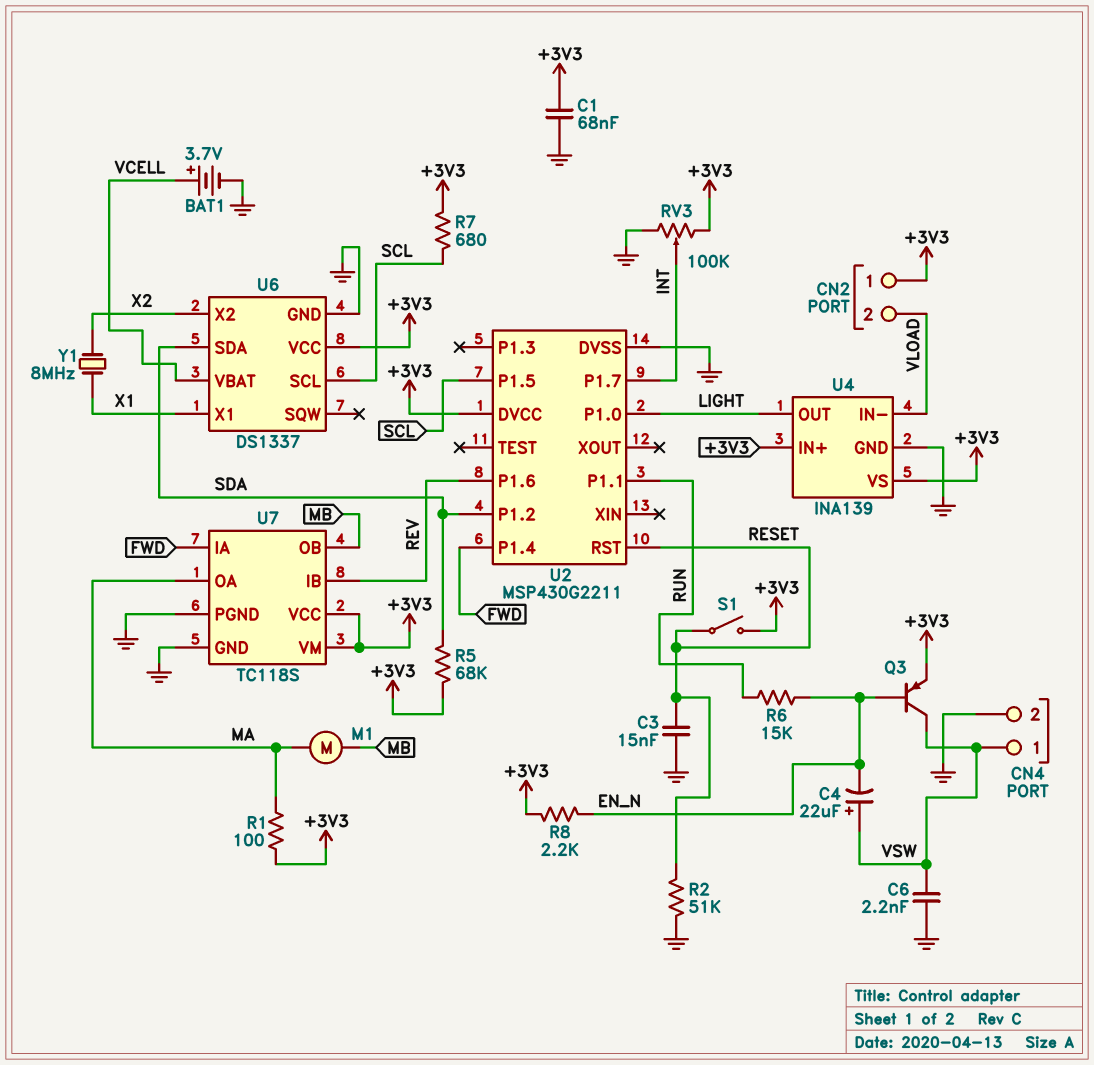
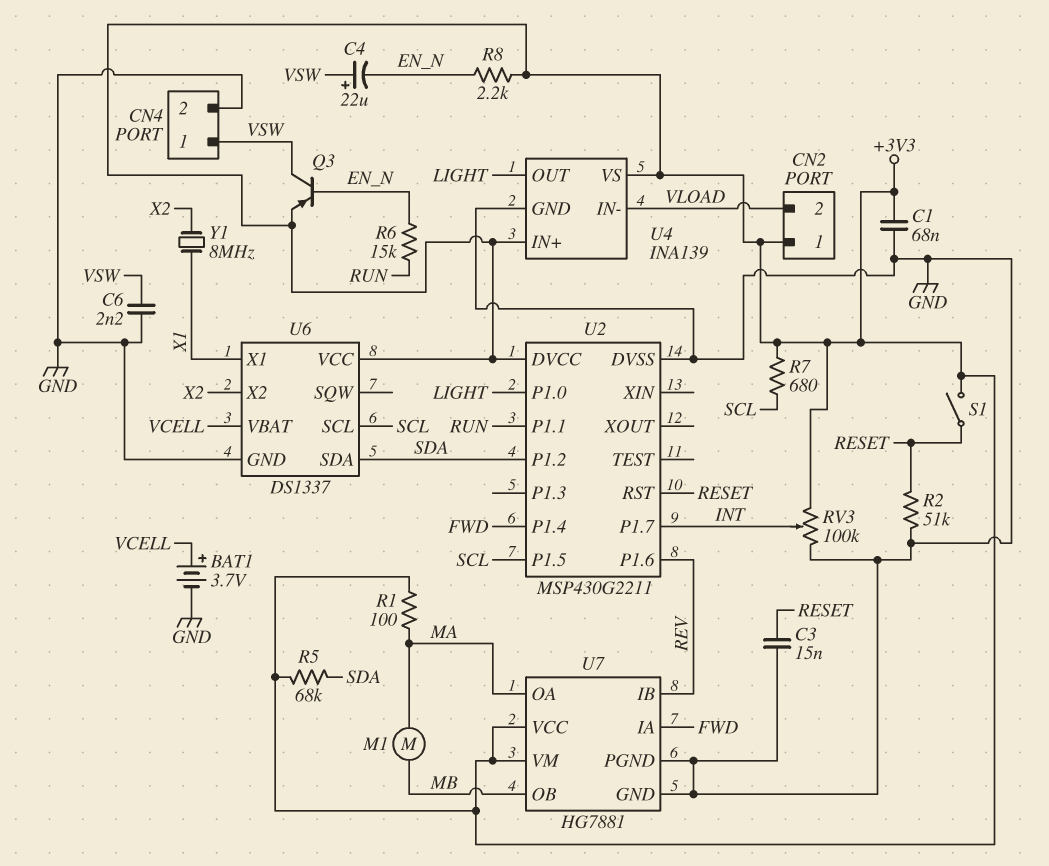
U7: TC118S -> HG7881

